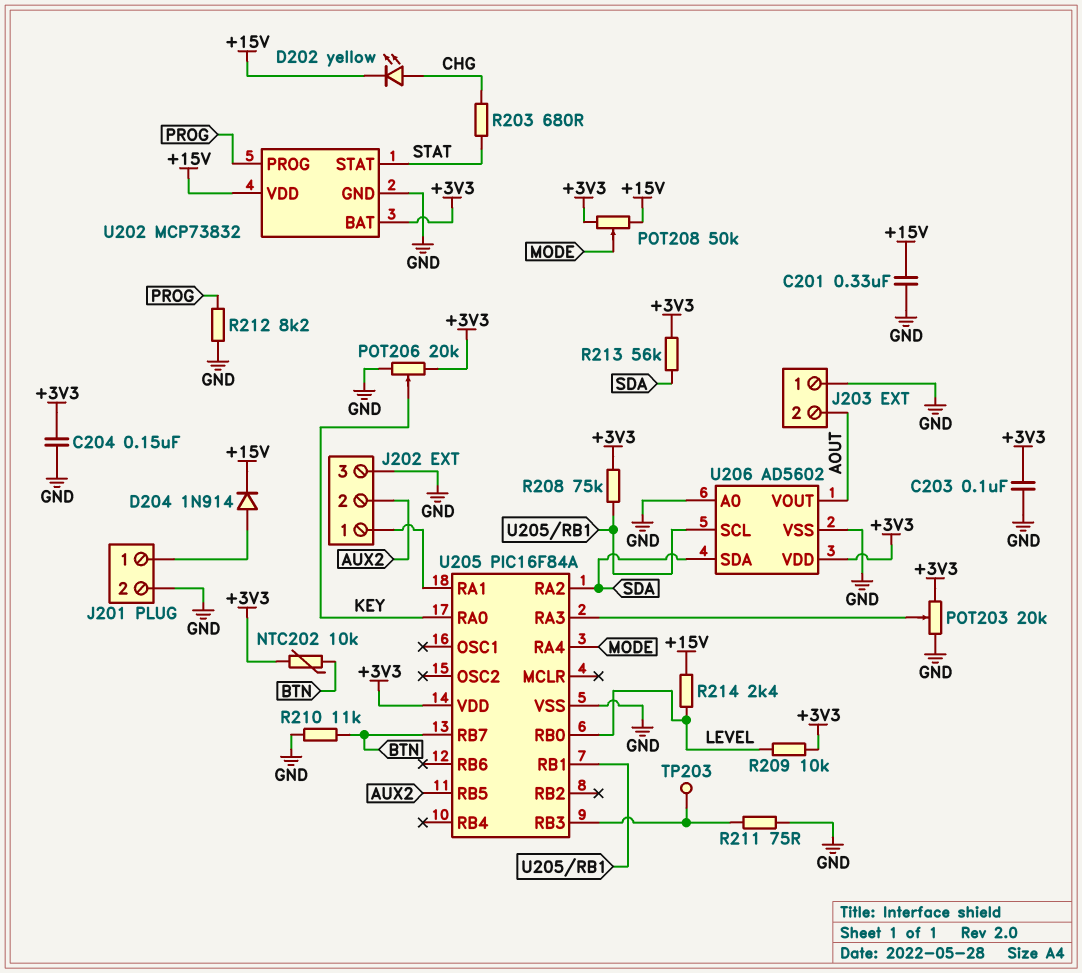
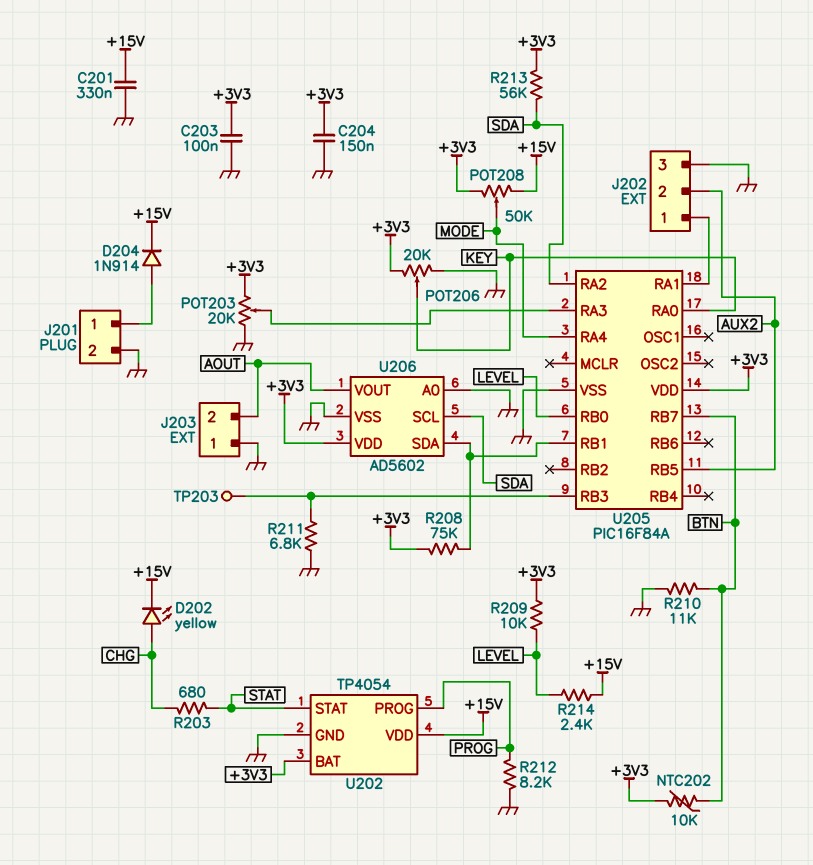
R211: 75 (GND, U205/RB3) -> 6.8k (GND, U205/RB3)
U202: MCP73832 -> TP4054
U206 pin SCL: U205/RB1 -> SDA
U206 pin SDA: SDA -> U205/RB1

